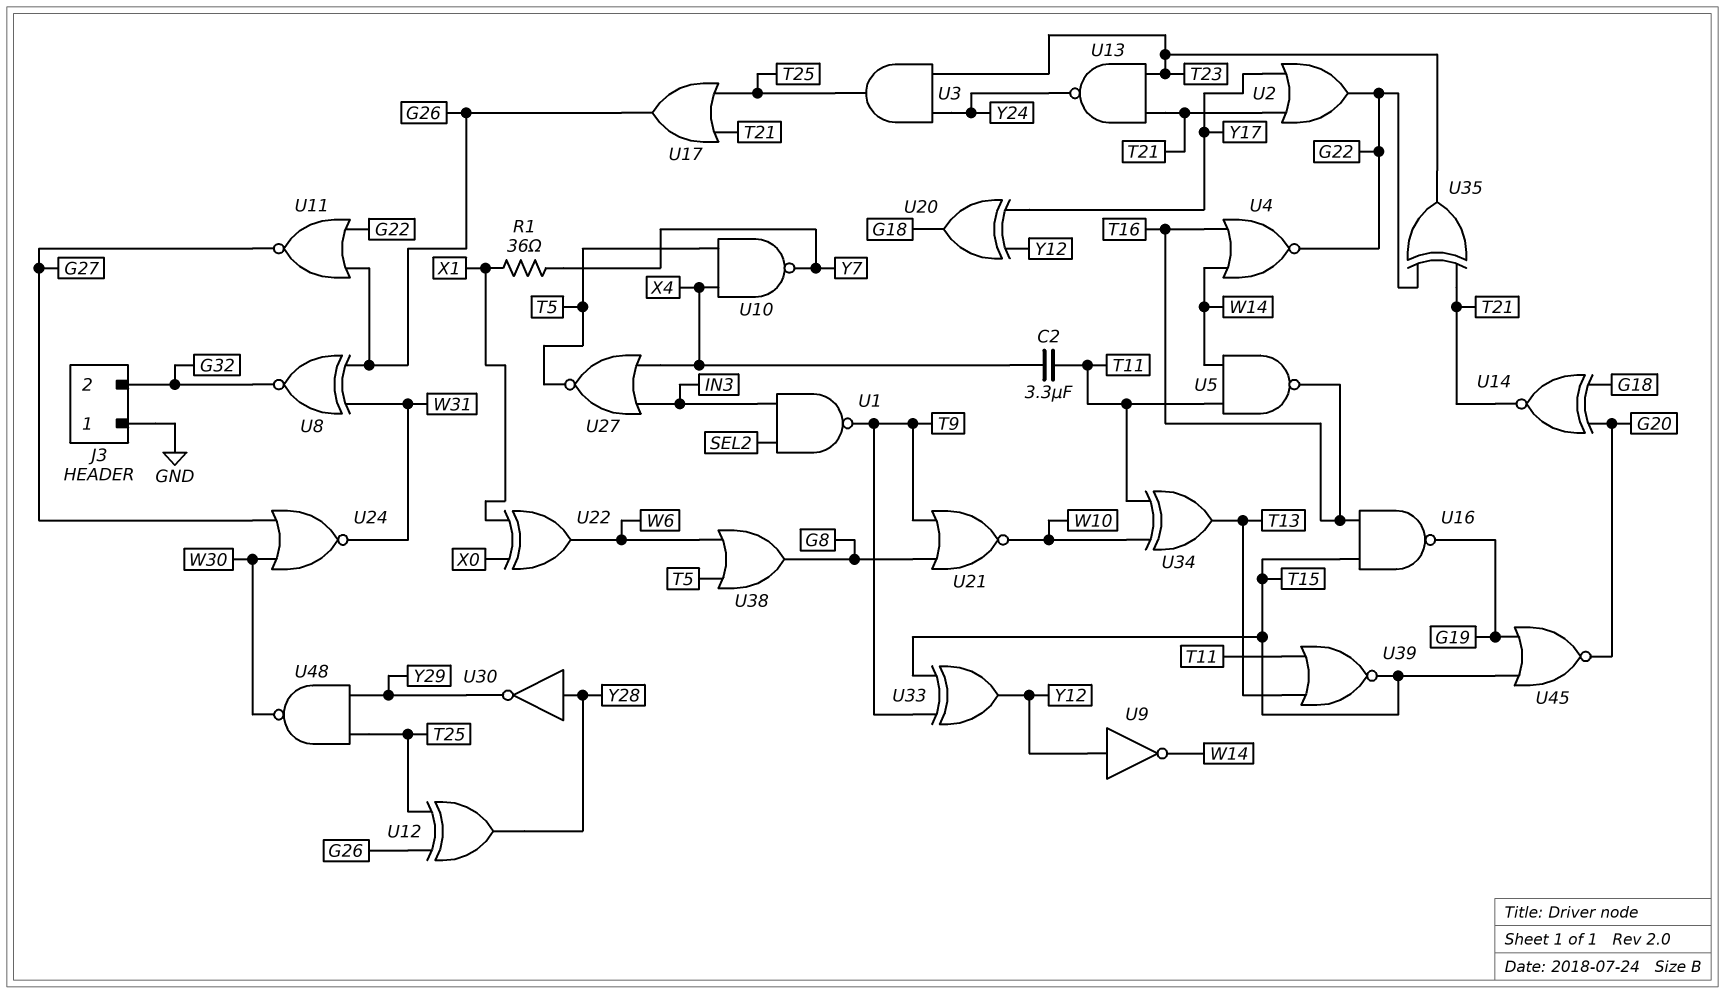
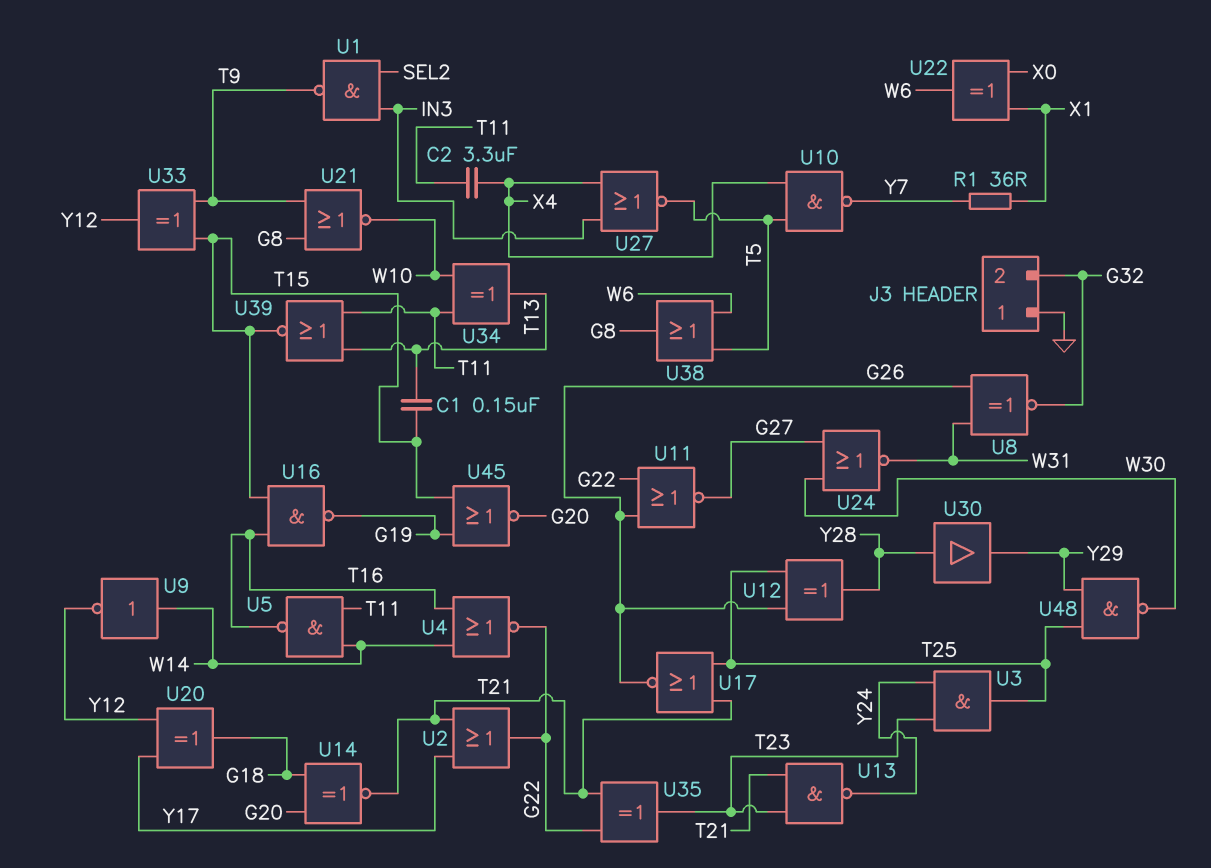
C1: none -> 150nF (T13, T15)
U9: NOT (in Y12, out W14) -> NOT (in W14, out Y12)
U17: OR (in T21, in T25, out G26) -> NOR (in T21, in T25, out G26)
U30: NOT (in Y28, out Y29) -> buffer (in Y28, out Y29)

